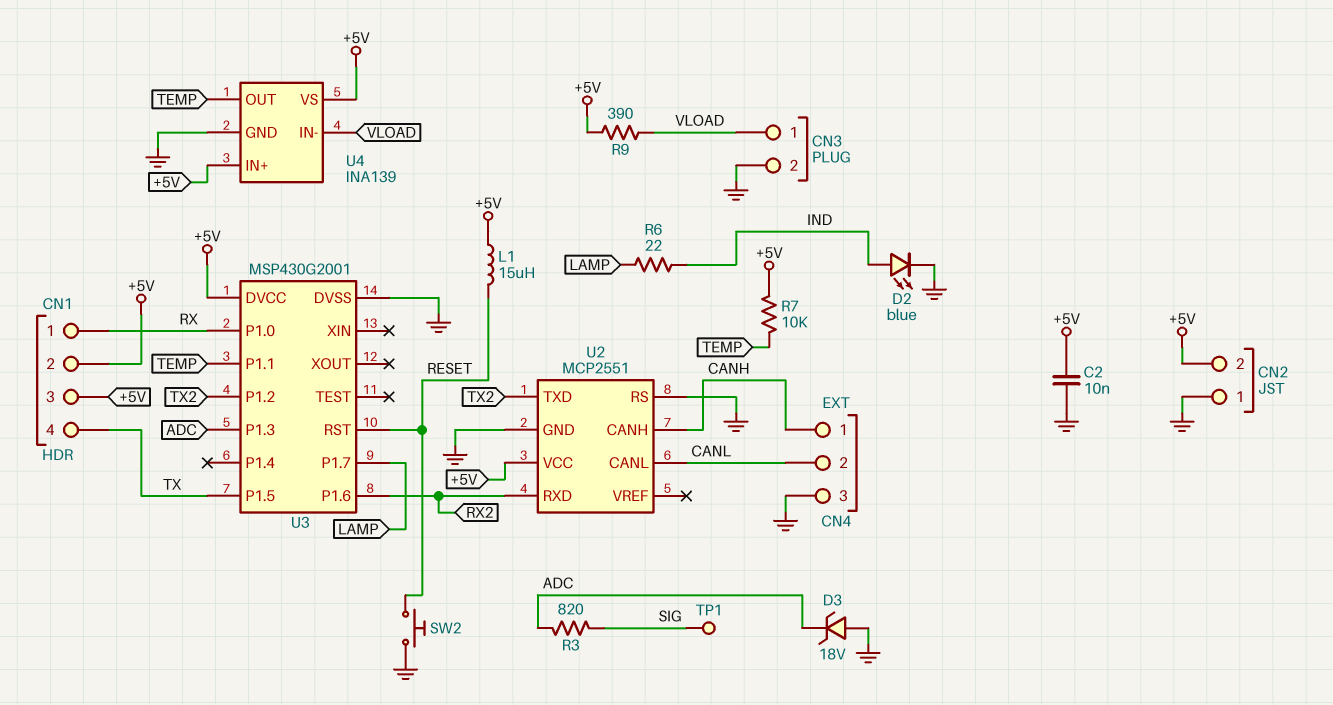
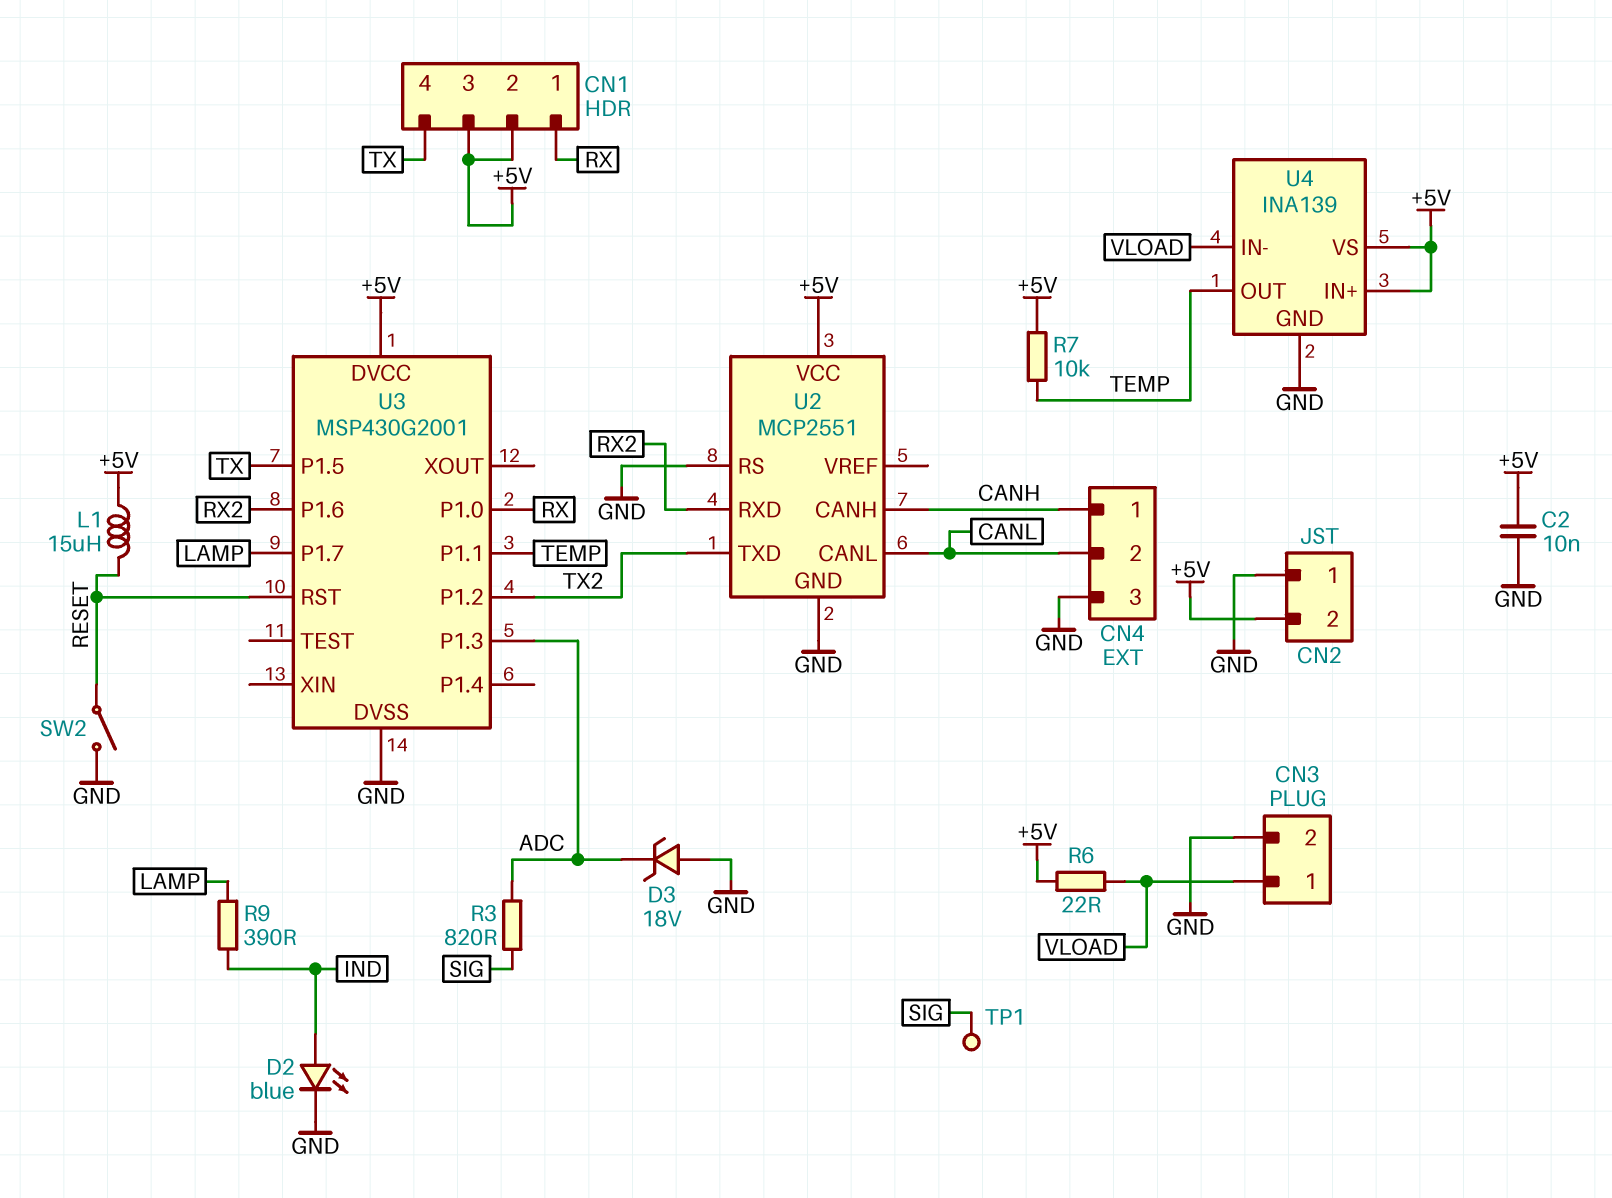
R6: 22 (IND, LAMP) -> 22 (+5V, VLOAD)
R9: 390 (+5V, VLOAD) -> 390 (IND, LAMP)
SW2: button (GND, RESET) -> switch (GND, RESET)

